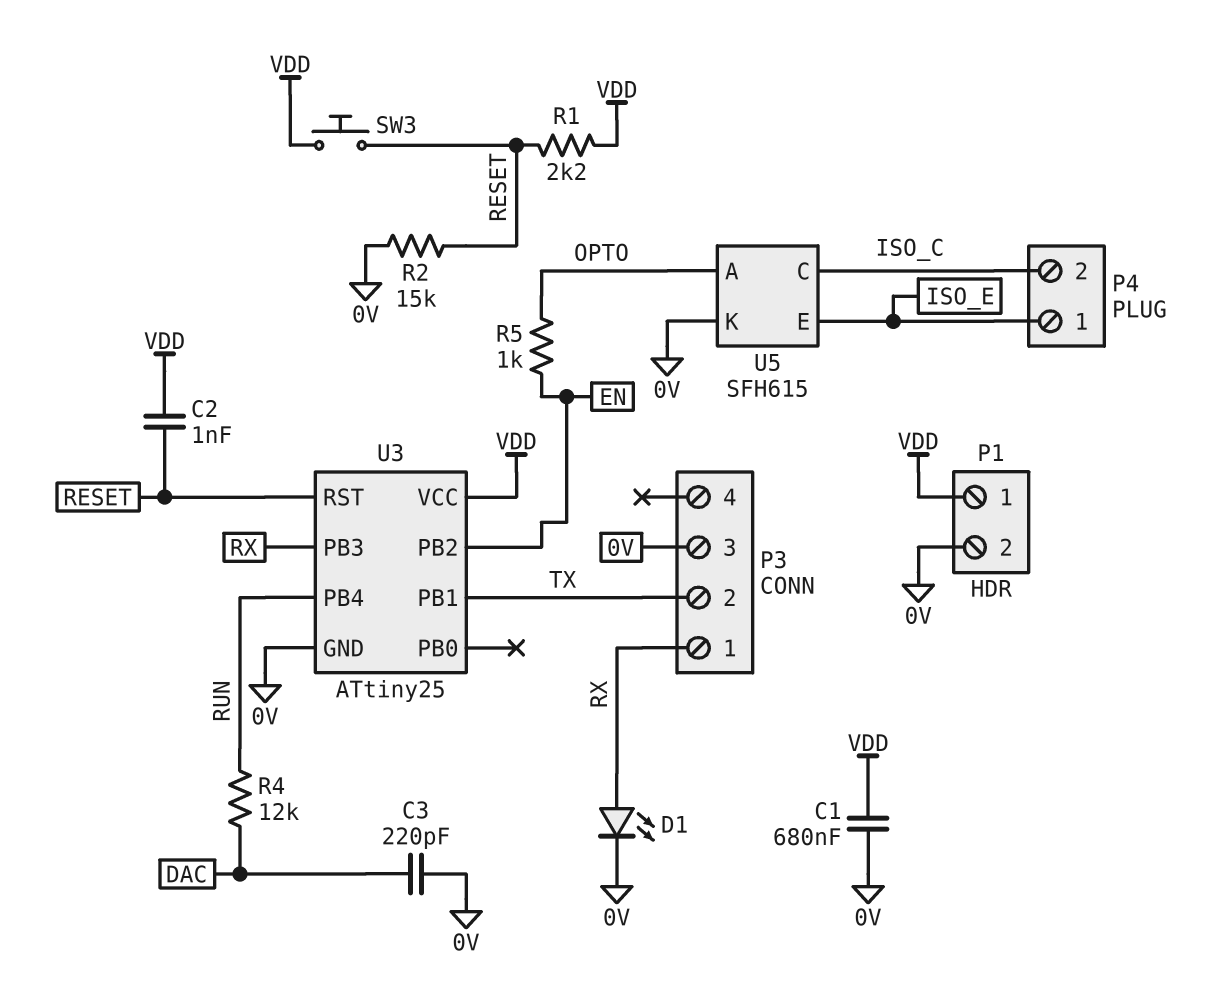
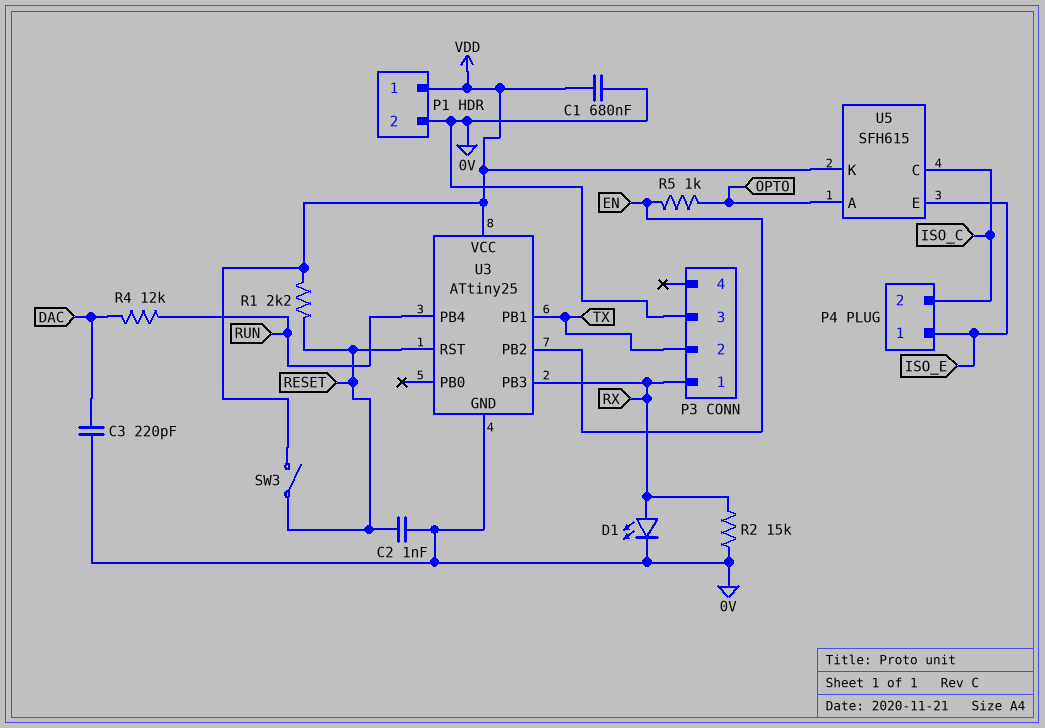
C2: 1nF (RESET, VDD) -> 1nF (0V, RESET)
R2: 15k (0V, RESET) -> 15k (0V, RX)
SW3: button (RESET, VDD) -> switch (RESET, VDD)
U5 pin K: 0V -> VDD

